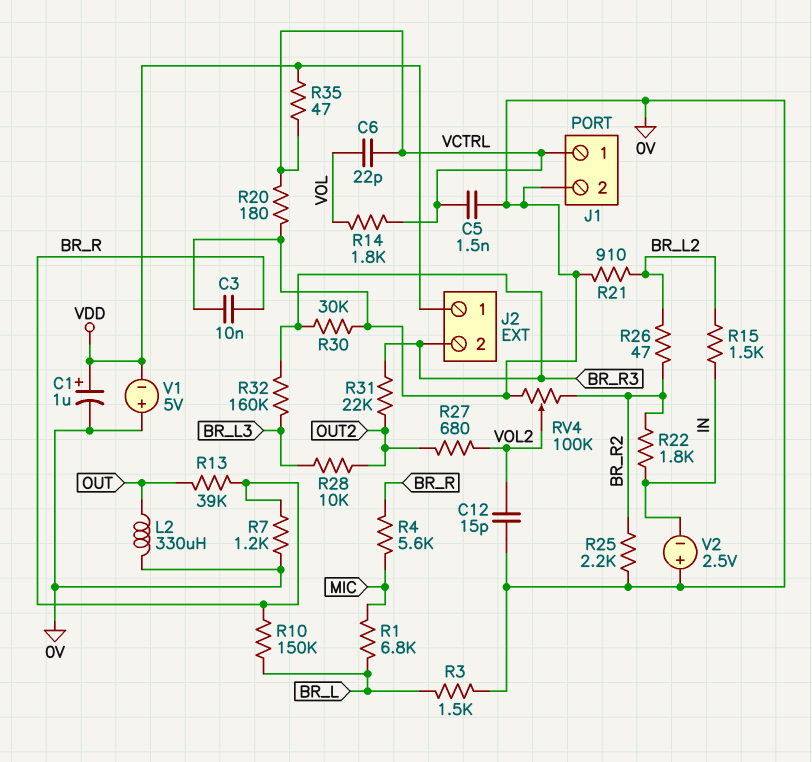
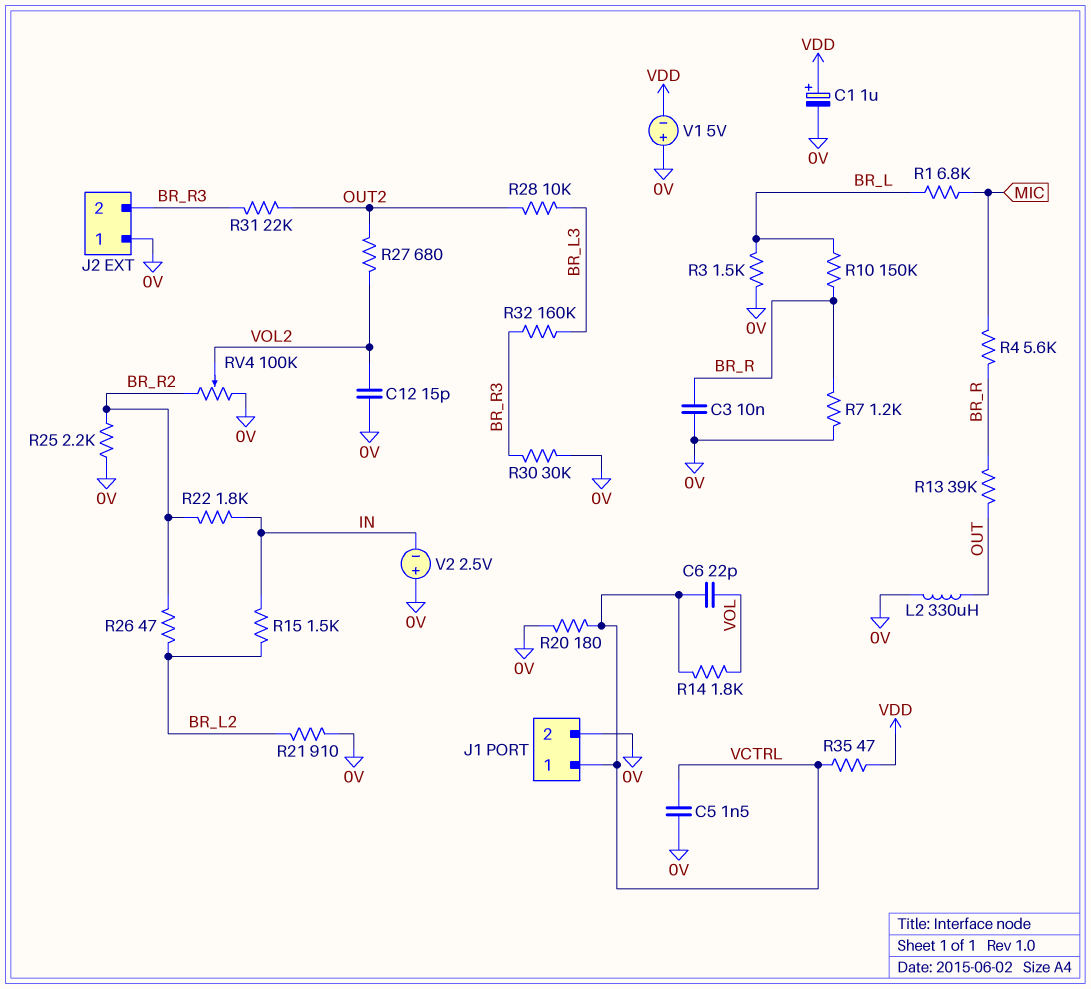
J2 pin 1: VDD -> 0V

